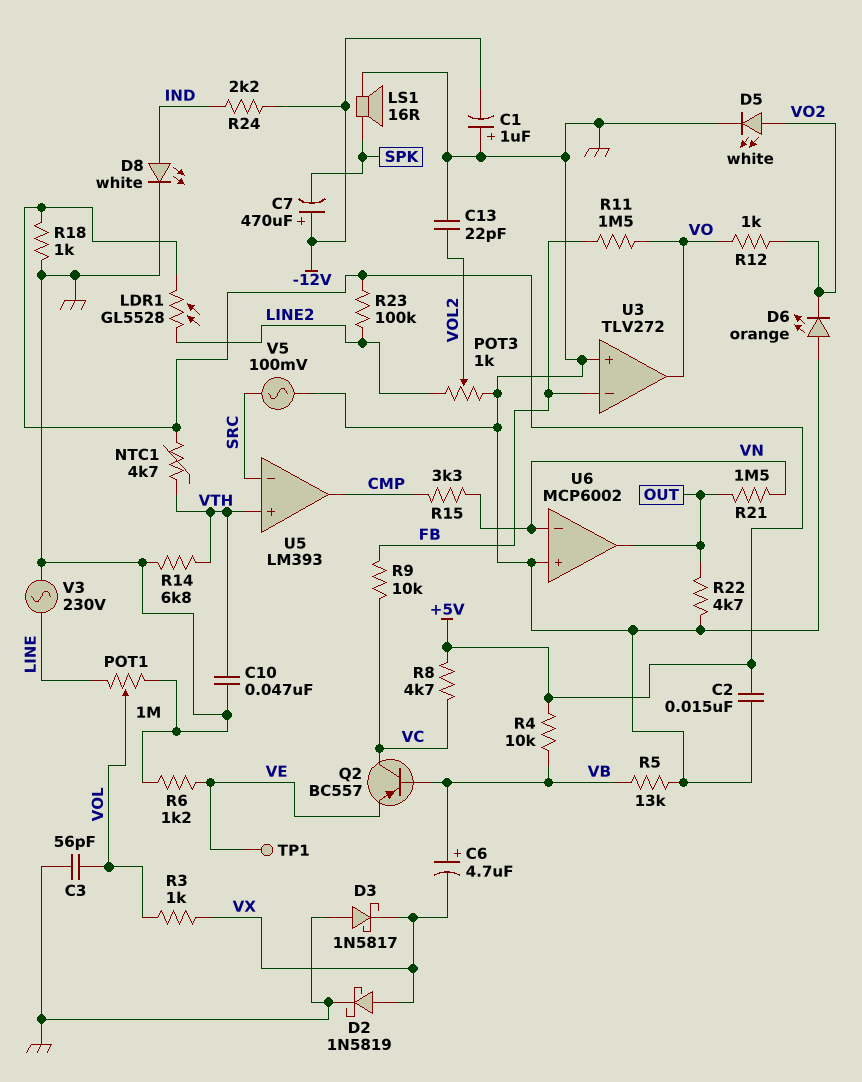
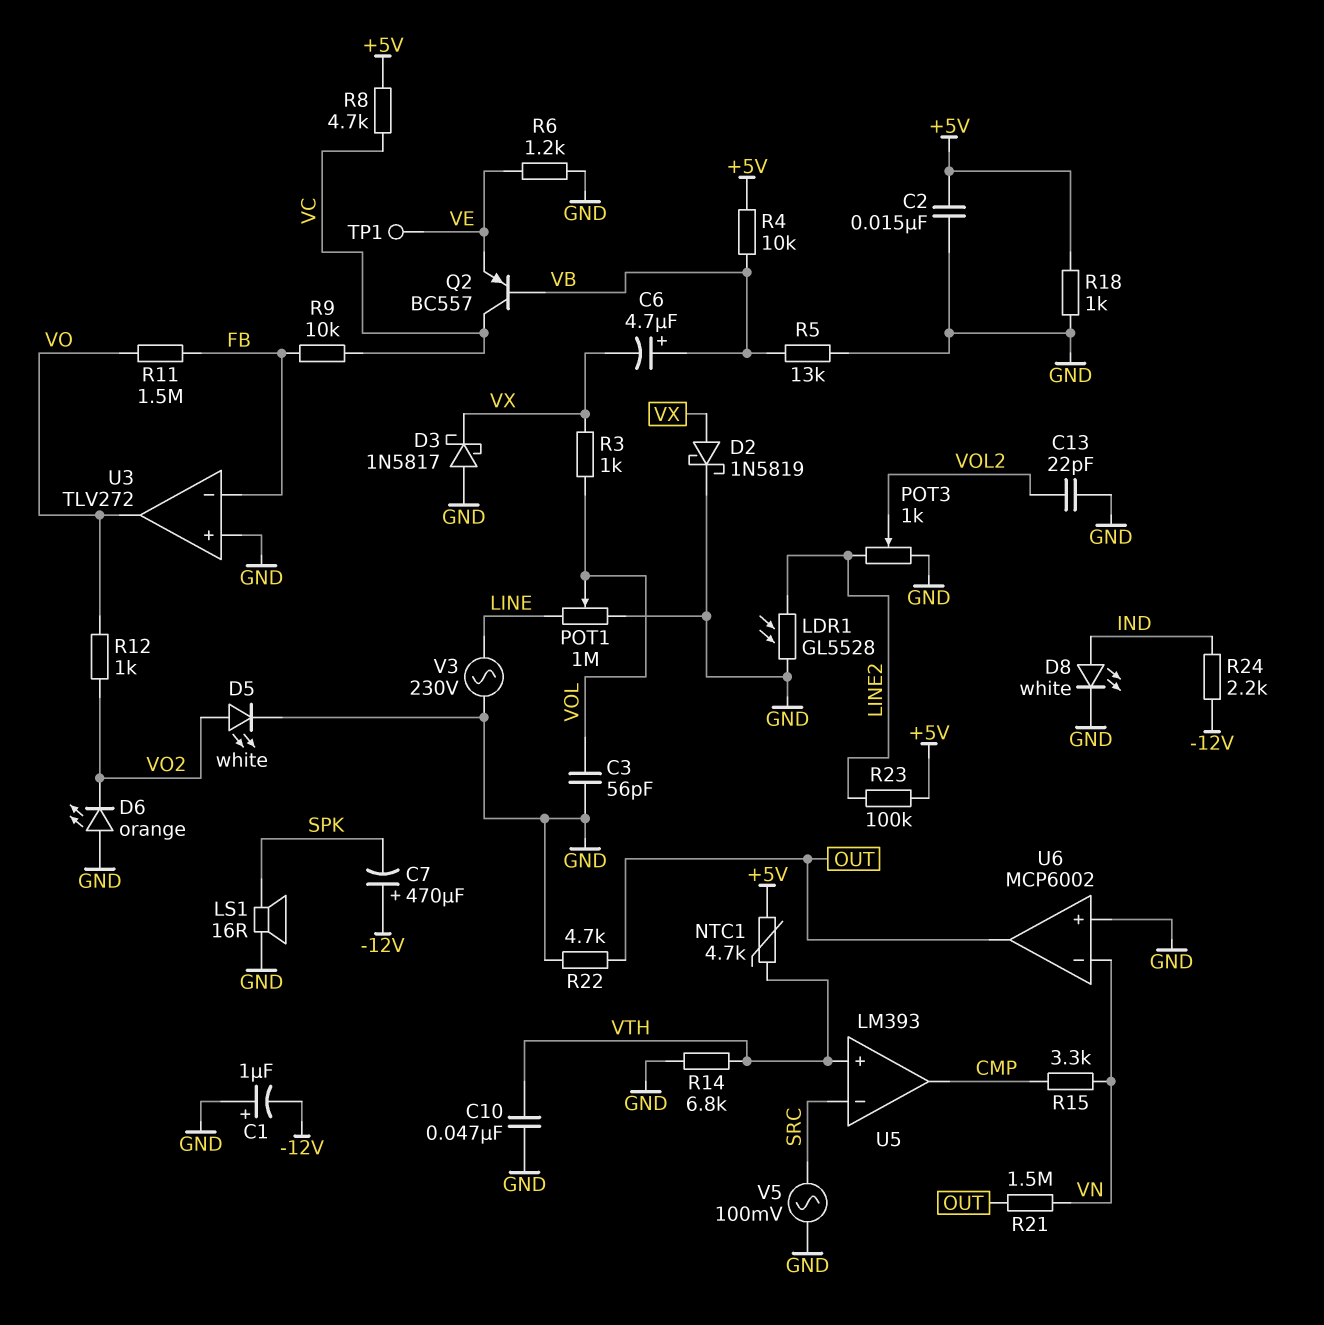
LDR1: GL5528 (+5V, LINE2) -> GL5528 (GND, LINE2)

